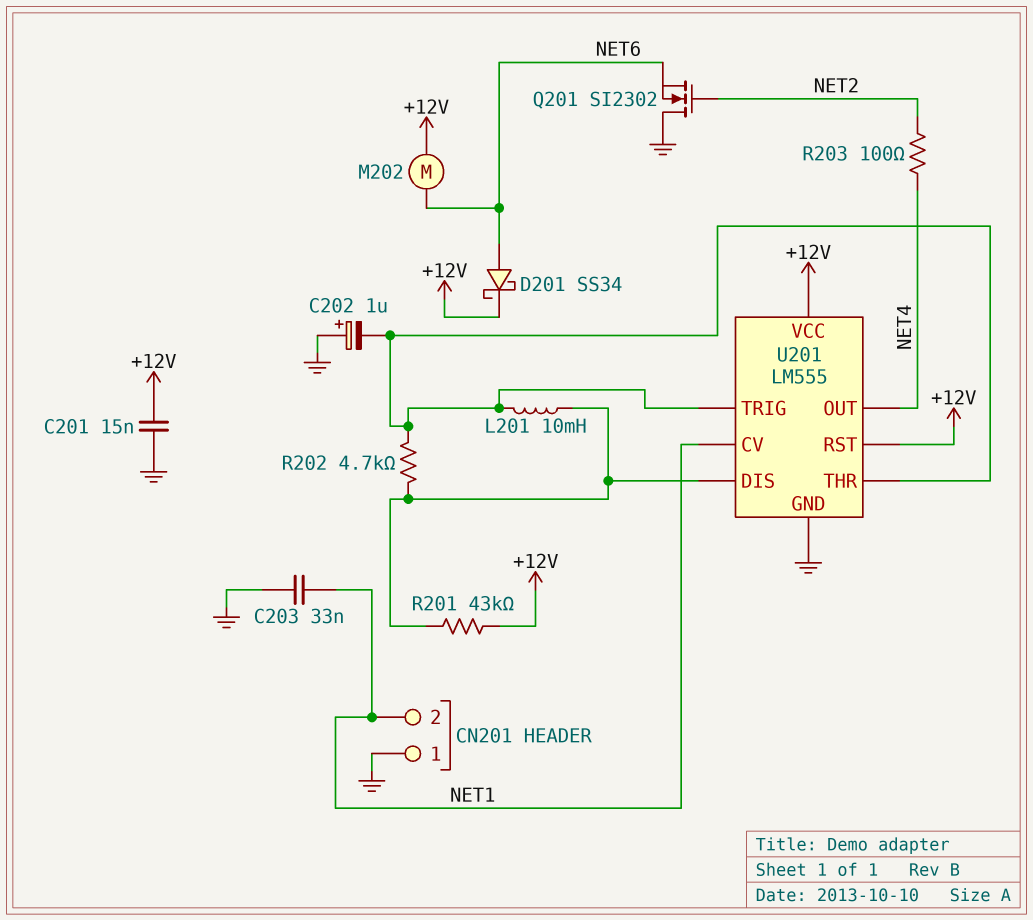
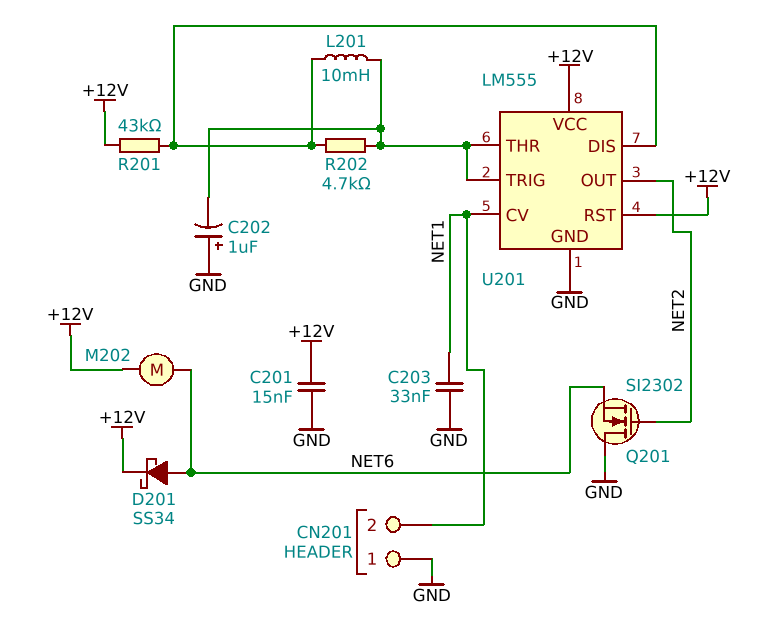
R203: 100 (NET2, NET4) -> none
U201 pin OUT: NET4 -> NET2

